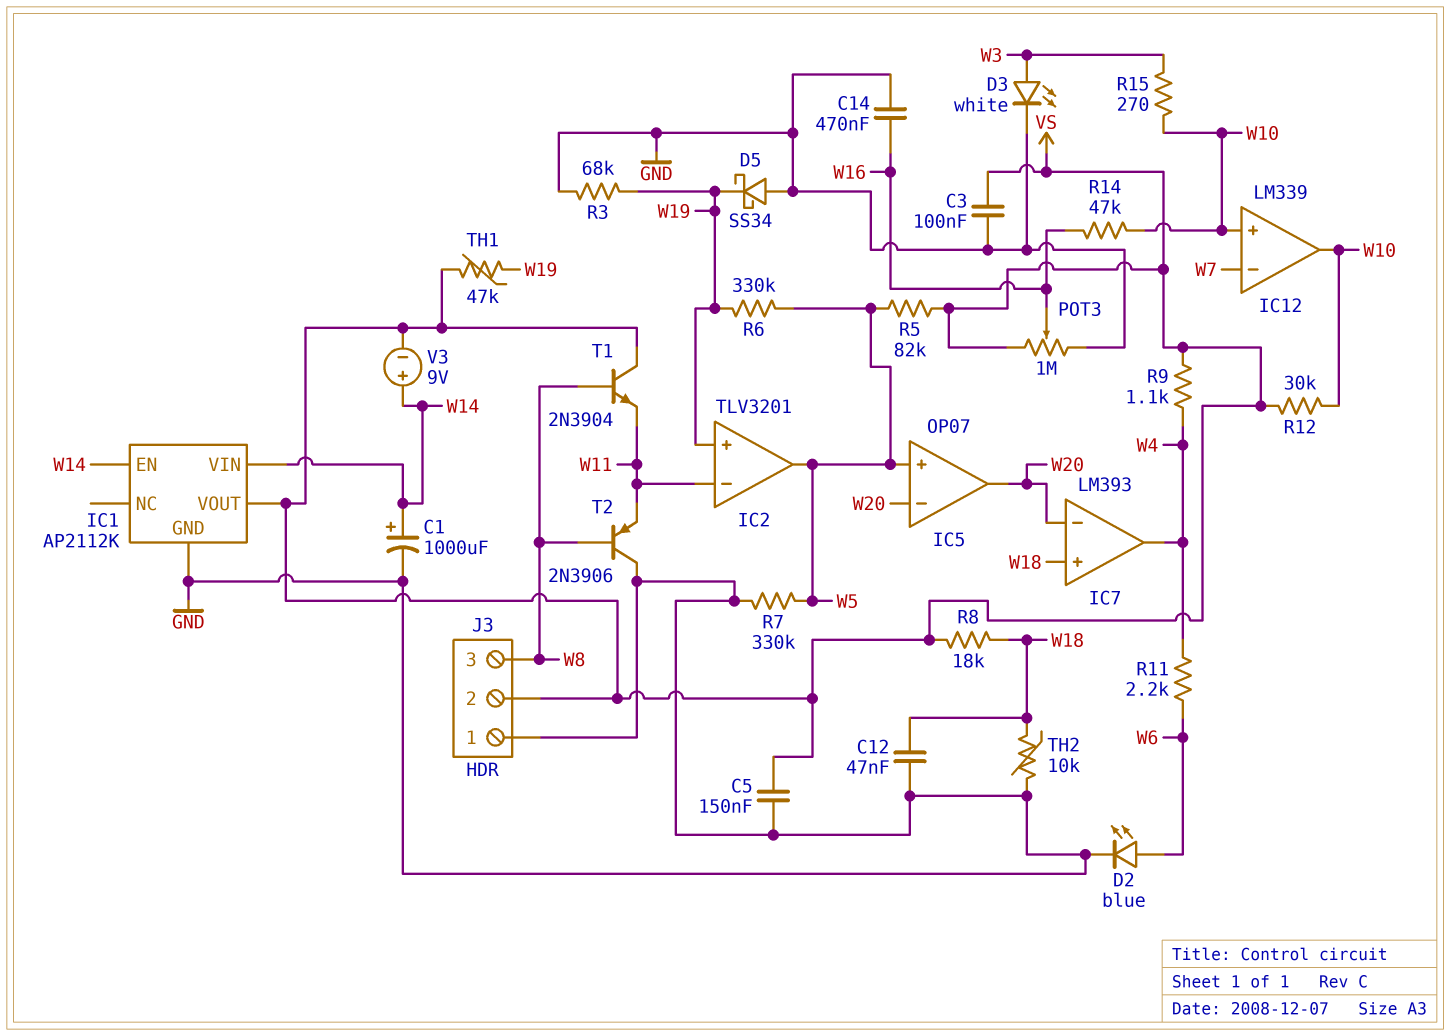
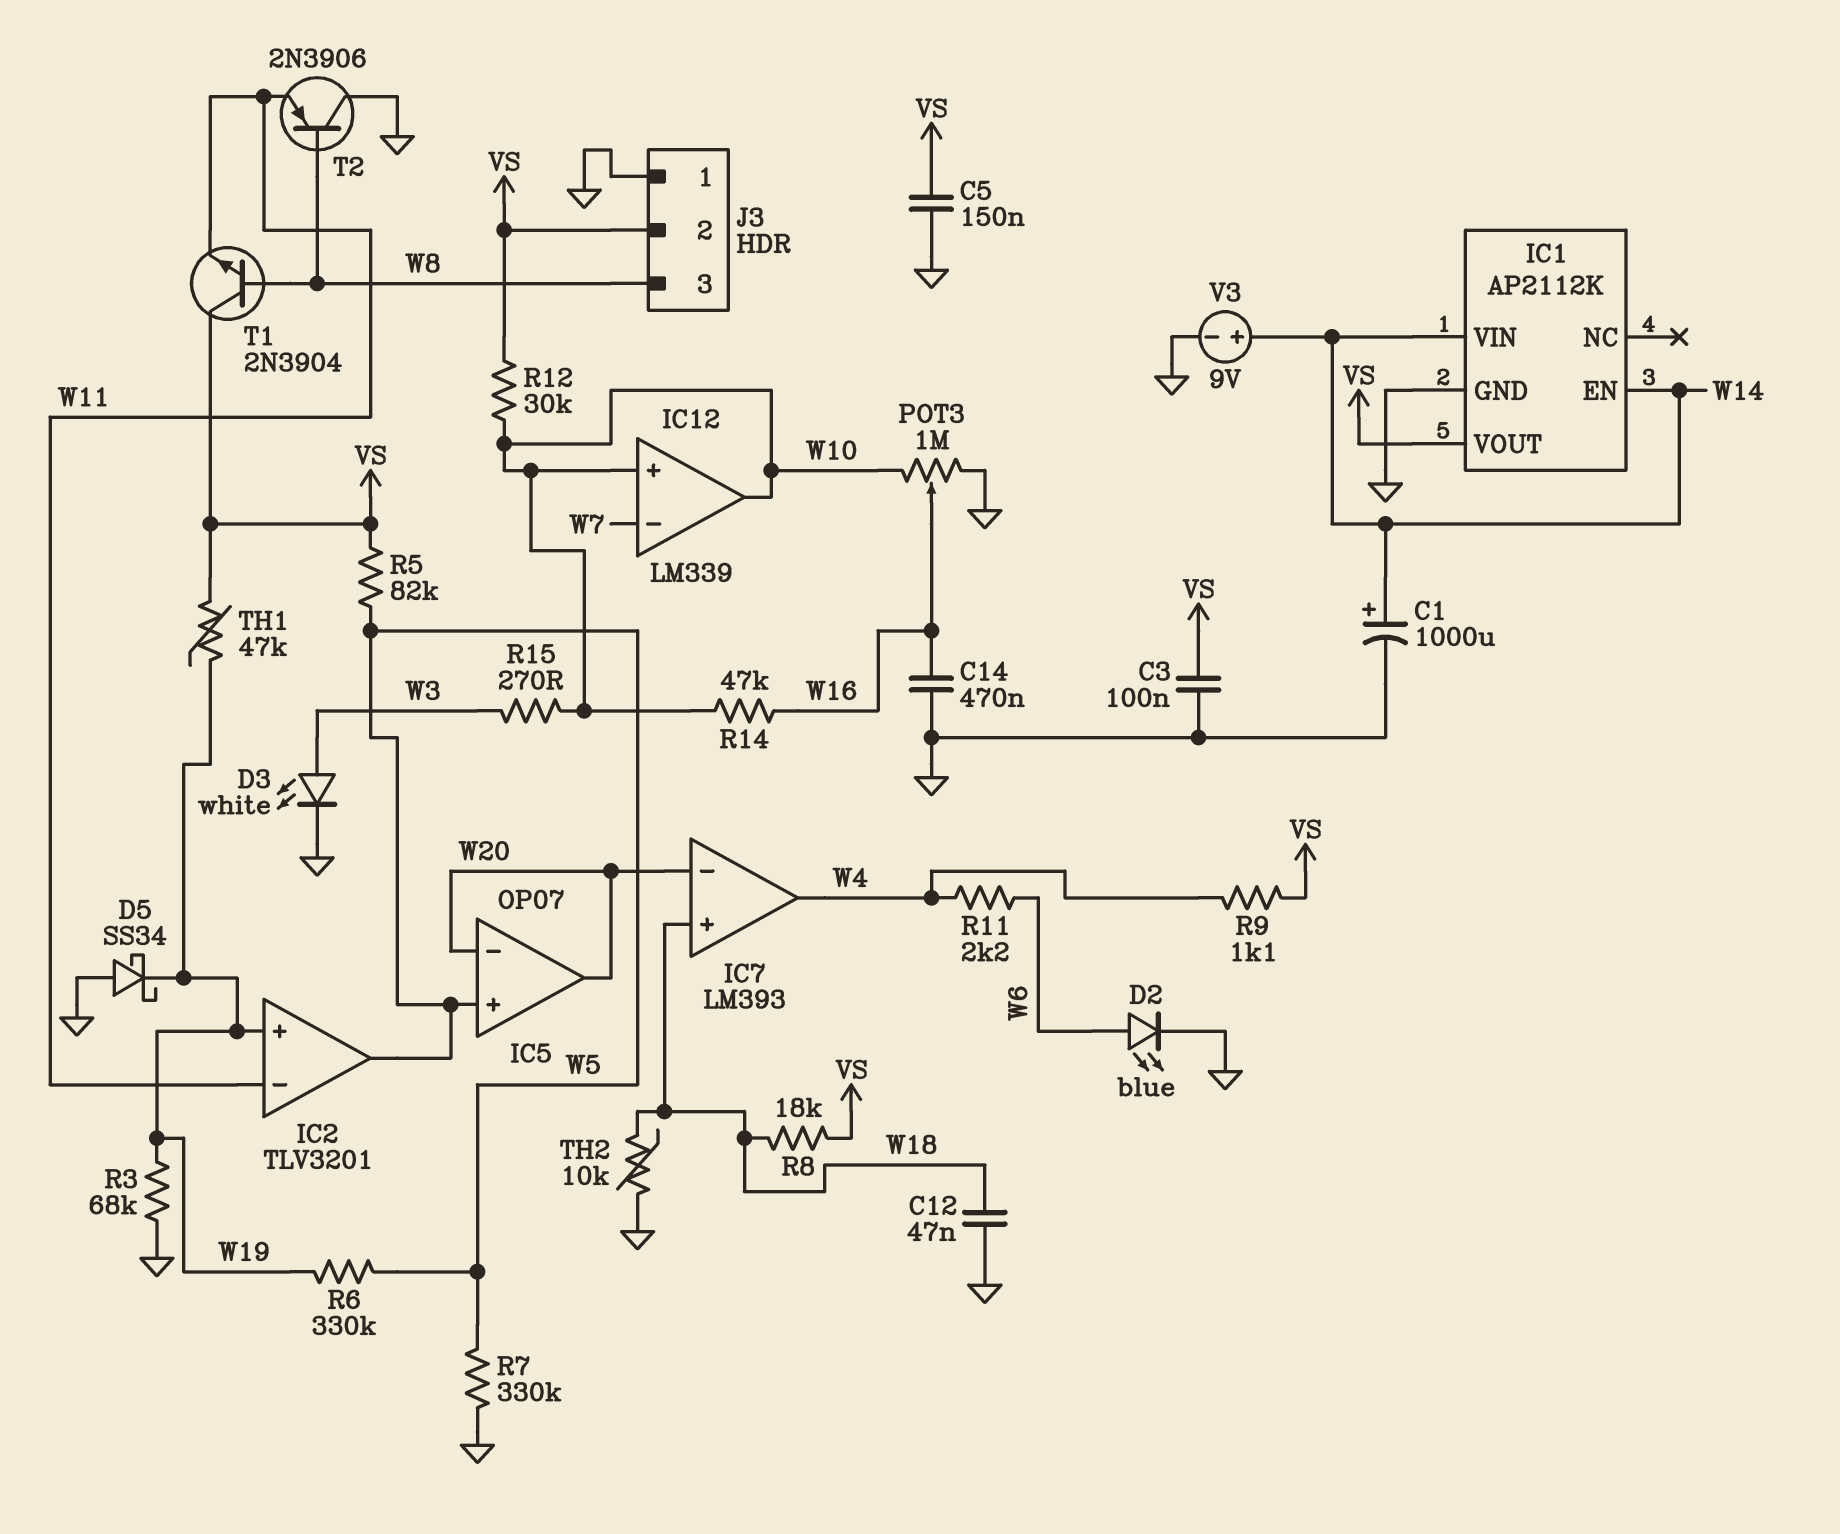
POT3: 1M (GND, VS, wiper W16) -> 1M (GND, W10, wiper W16)
V3: 9V (plus W14, minus VS) -> 9V (plus W14, minus GND)

